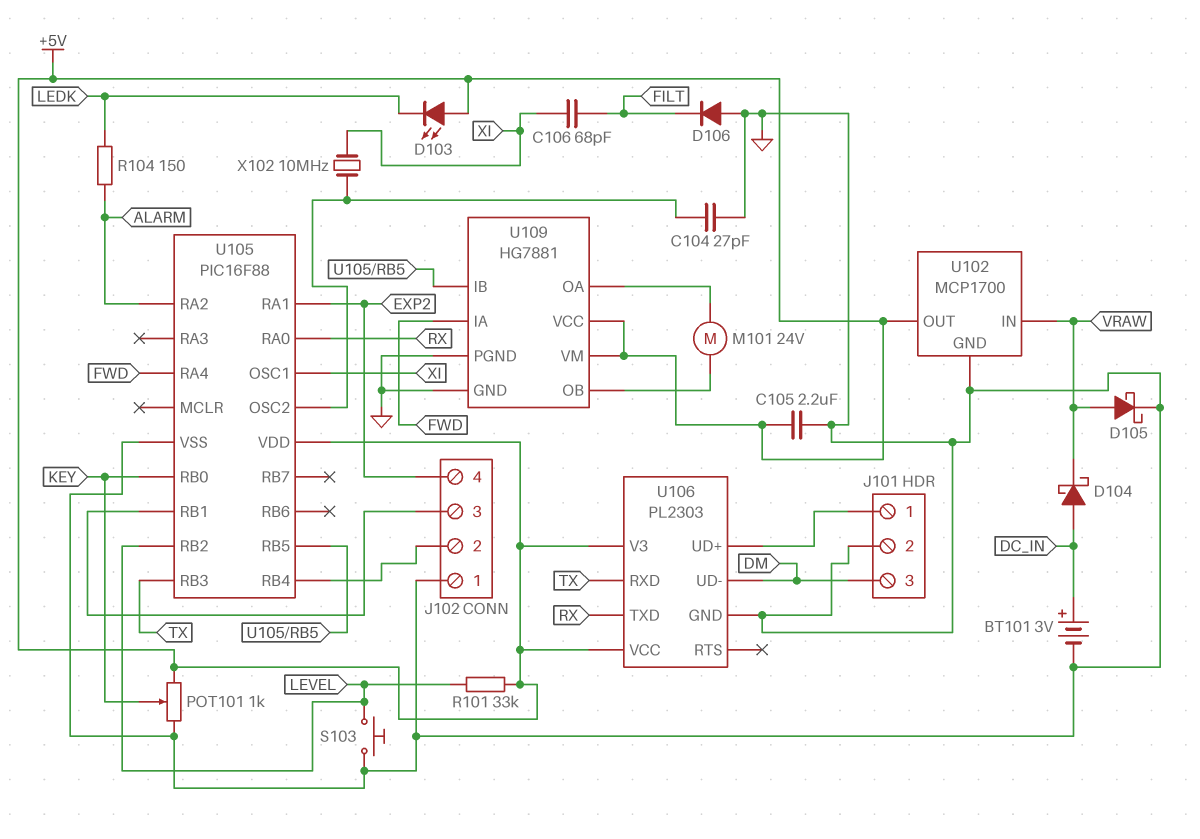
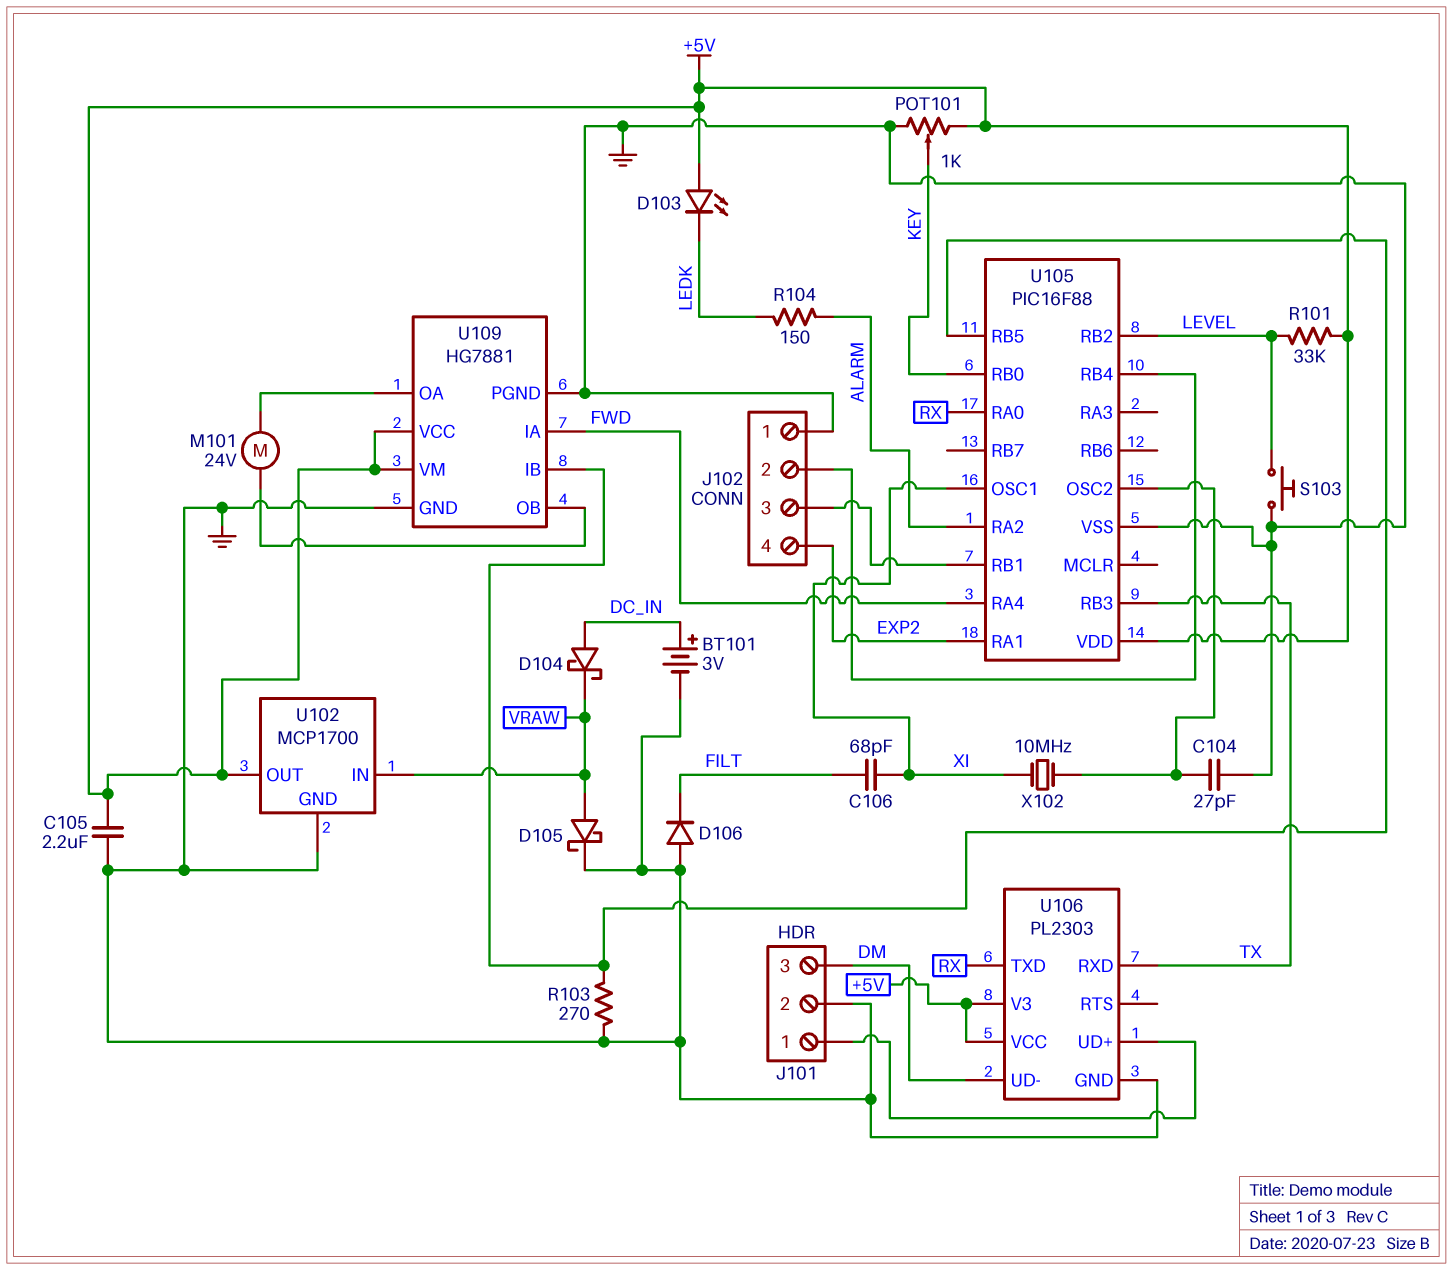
R103: none -> 270 (GND, U105/RB5)

